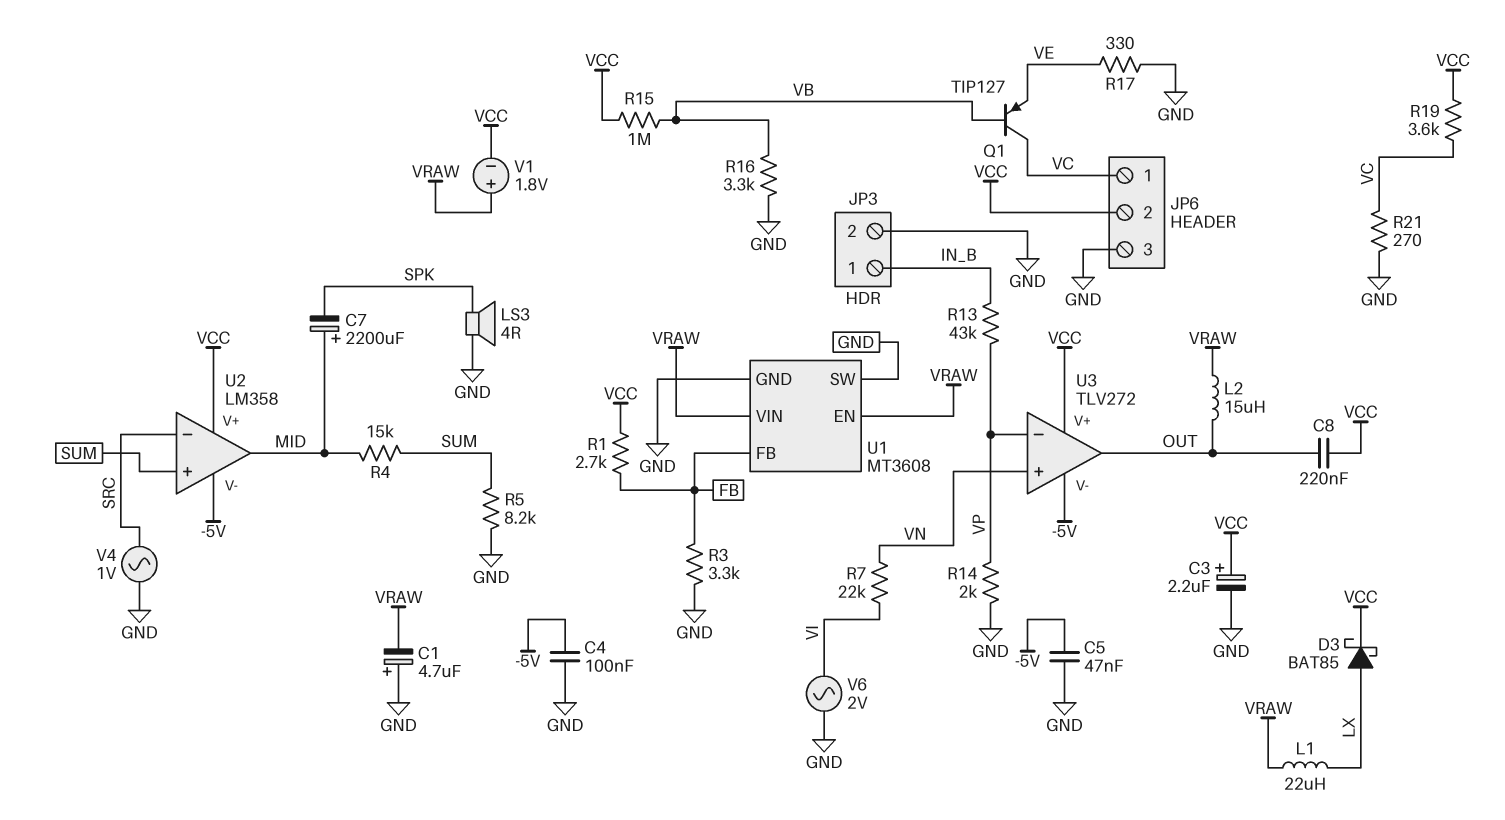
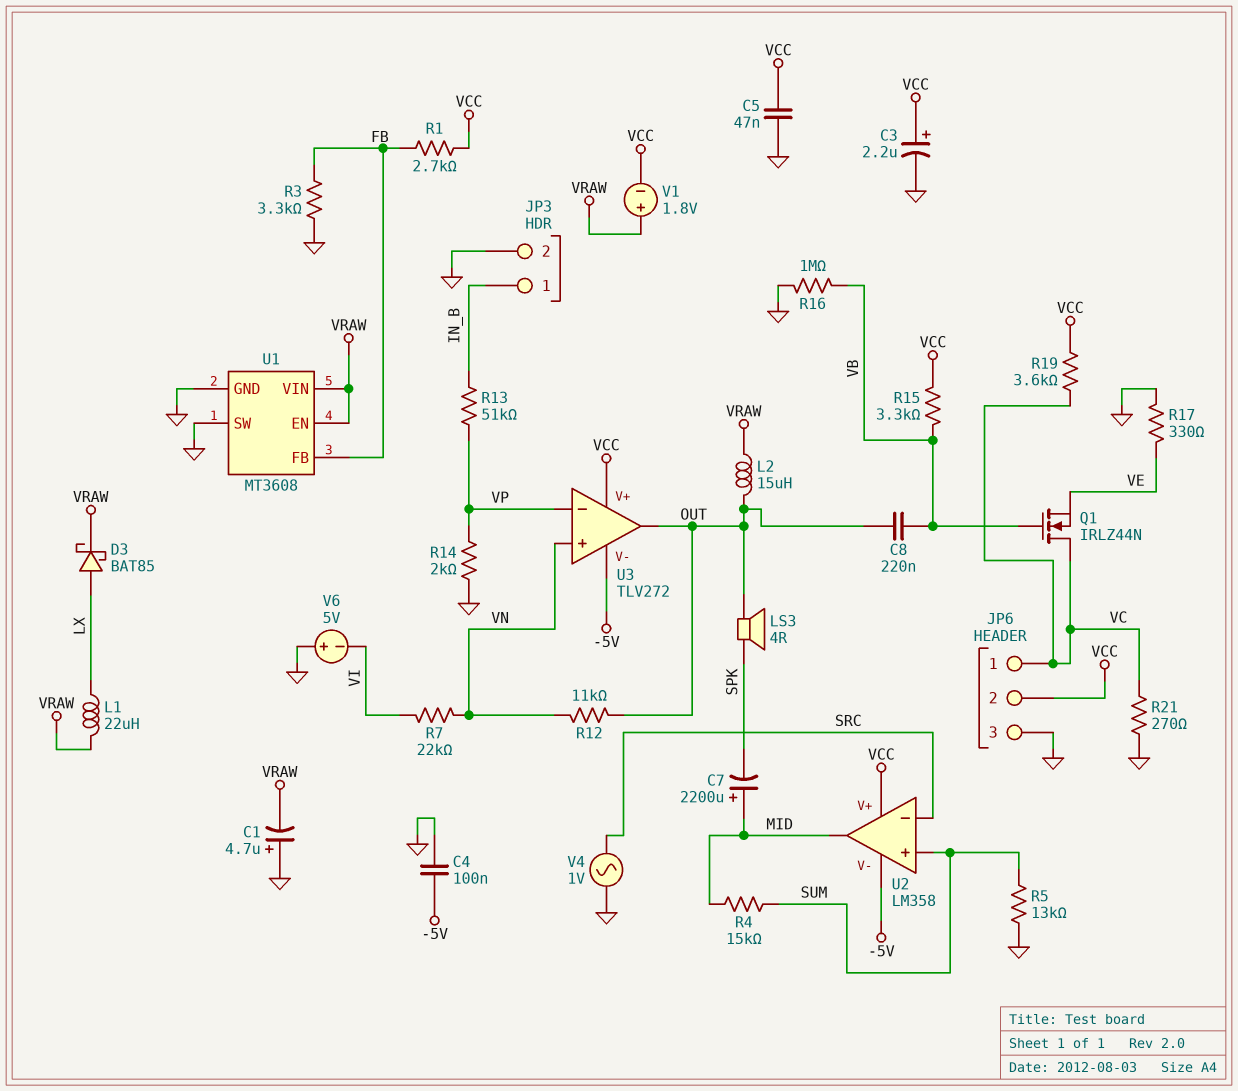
C5: 47nF (-5V, GND) -> 47nF (GND, VCC)
C8: 220nF (OUT, VCC) -> 220nF (OUT, VB)
D3: schottky BAT85 (A LX, K VCC) -> schottky BAT85 (A LX, K VRAW)
LS3: speaker 4R (GND, SPK) -> speaker 4R (OUT, SPK)
Q1: PNP TIP127 (B VB, C VC, E VE) -> NMOS IRLZ44N (G VB, D VC, S VE)
R5: 8.2k (GND, SUM) -> 13k (GND, SUM)
R12: none -> 11k (OUT, VN)
R13: 43k (IN_B, VP) -> 51k (IN_B, VP)
R15: 1M (VB, VCC) -> 3.3k (VB, VCC)
R16: 3.3k (GND, VB) -> 1M (GND, VB)
V6: AC 2V (GND, VI) -> 5V (plus GND, minus VI)

